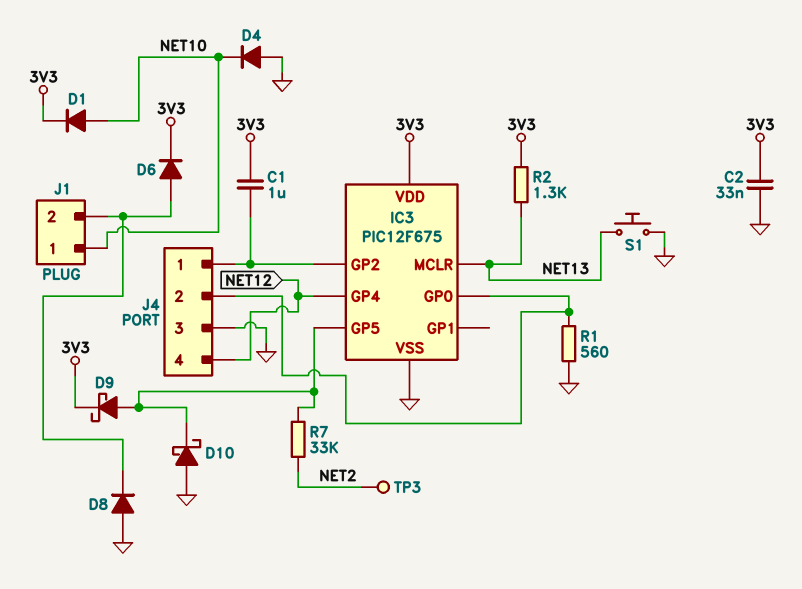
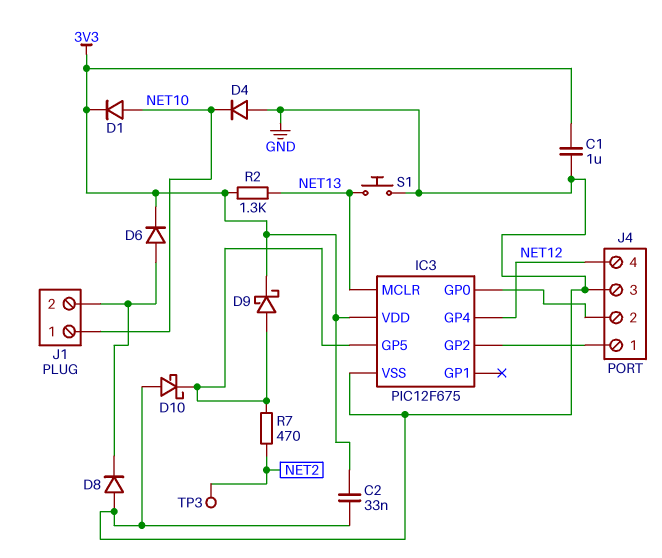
C1: 1uF (3V3, IC3/GP2) -> 1uF (3V3, GND)
R1: 560 (GND, IC3/GP0) -> none
R7: 33k (IC3/GP5, NET2) -> 470 (IC3/GP5, NET2)

